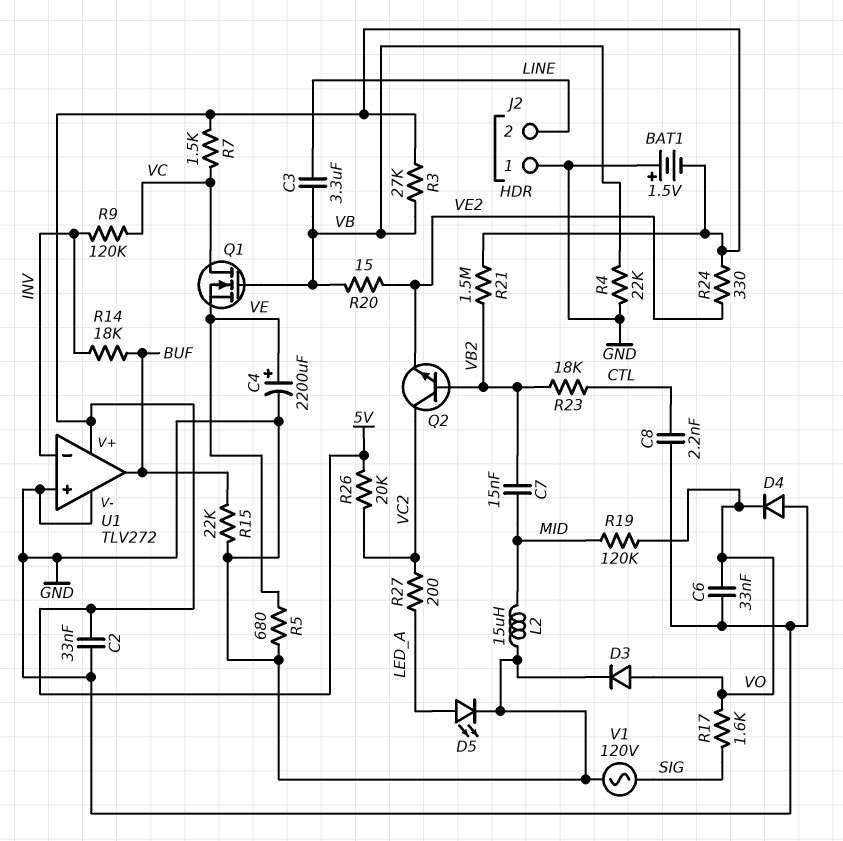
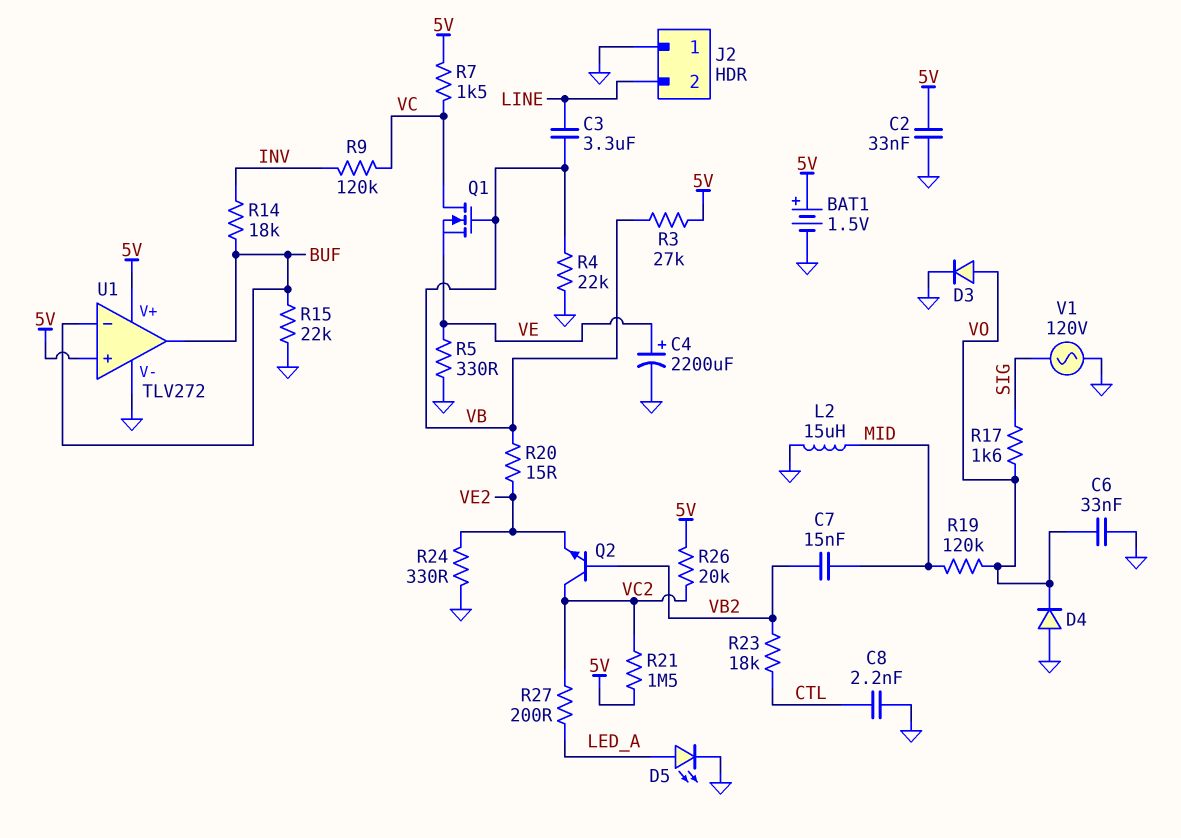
BAT1: 1.5V (plus GND, minus 5V) -> 1.5V (plus 5V, minus GND)
R5: 680 (GND, VE) -> 330 (GND, VE)
R21: 1.5M (5V, VB2) -> 1.5M (5V, VC2)
R24: 330 (5V, VE2) -> 330 (GND, VE2)
U1 pin in+: GND -> 5V
U1 pin in-: INV -> BUF

